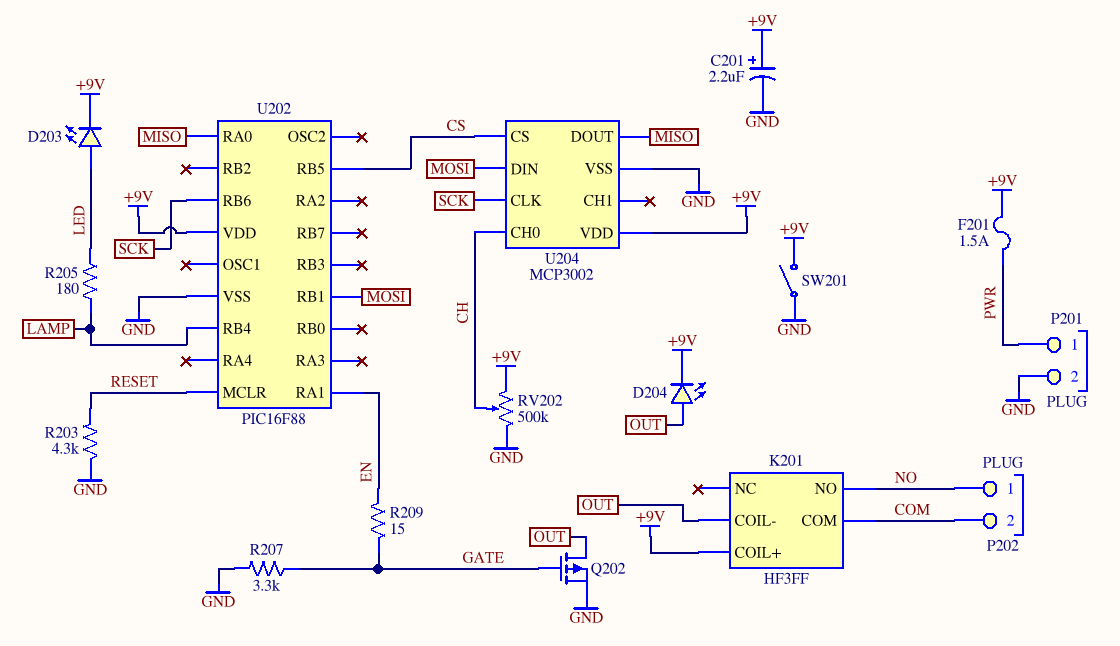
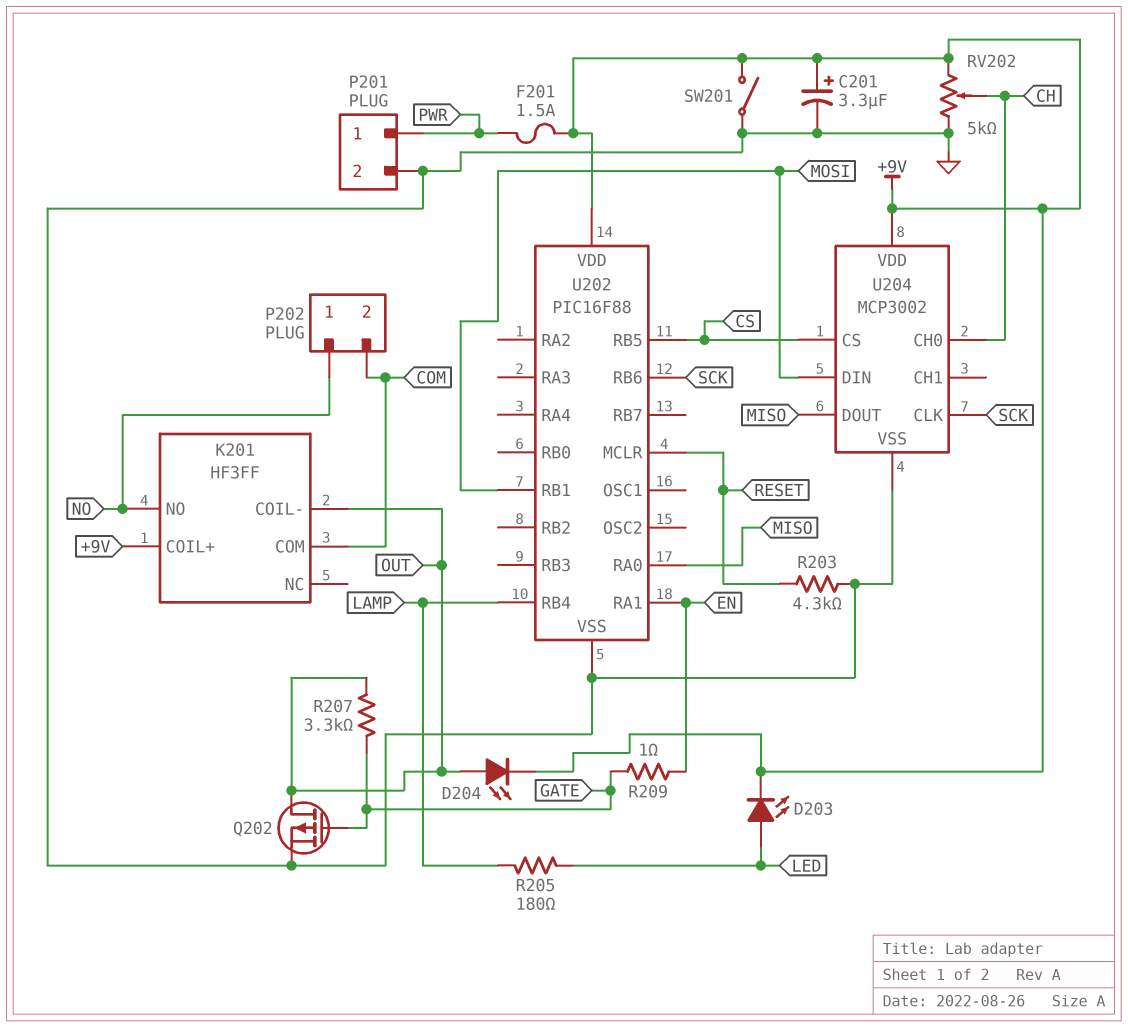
C201: 2.2uF (plus +9V, minus GND) -> 3.3uF (plus +9V, minus GND)
R207: 3.3k (GATE, GND) -> 3.3k (GATE, OUT)
R209: 15 (EN, GATE) -> 1 (EN, GATE)
RV202: 500k (+9V, GND, wiper CH) -> 5k (+9V, GND, wiper CH)

